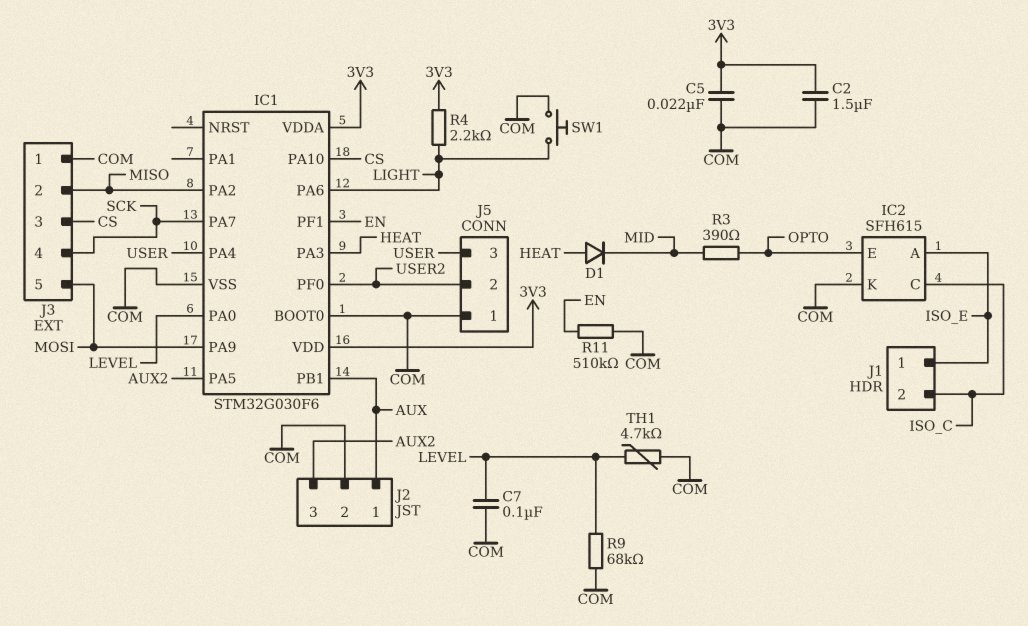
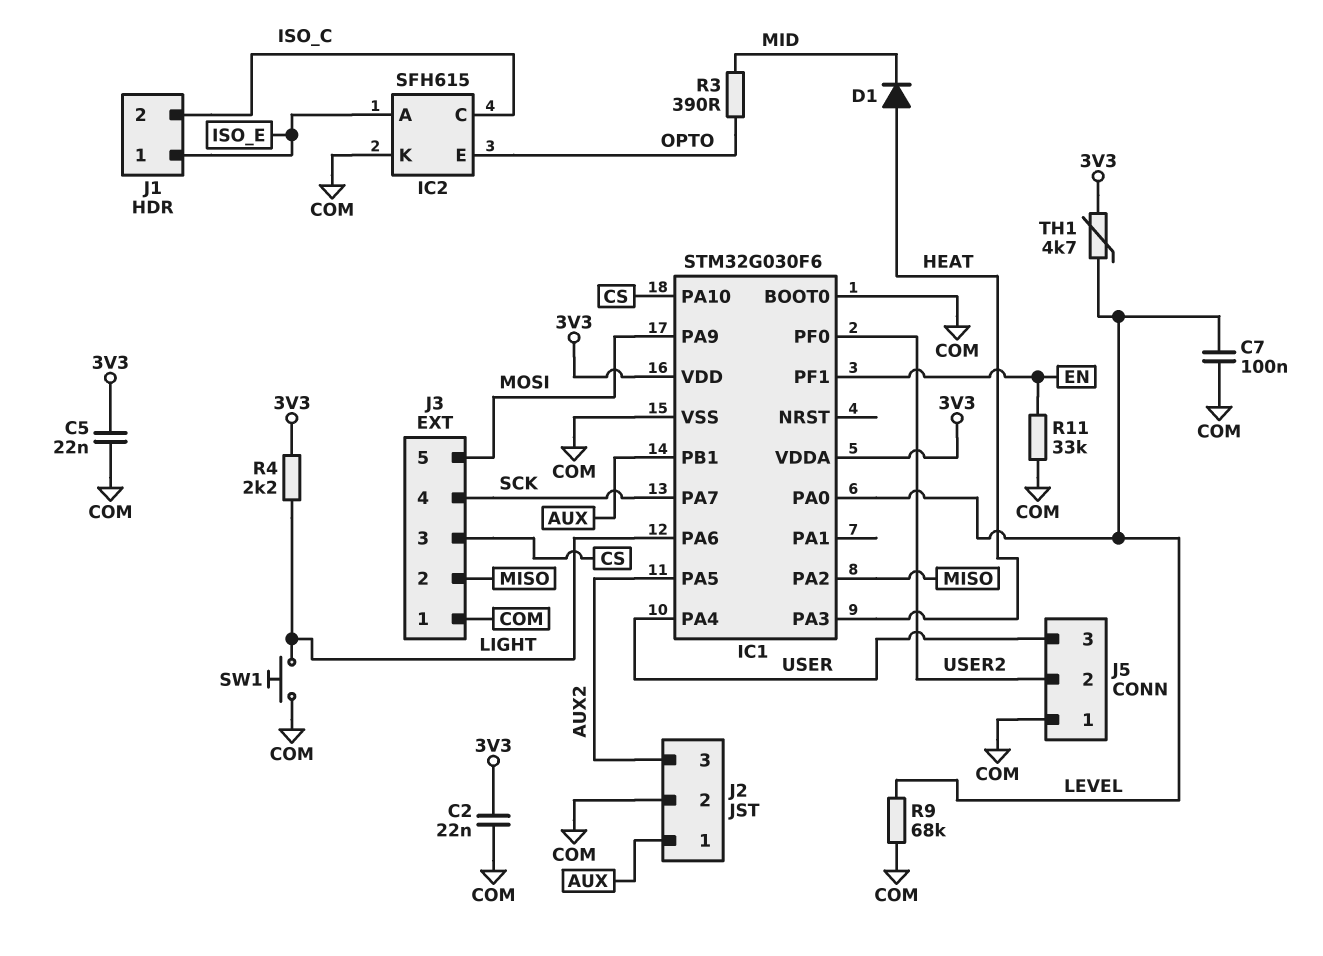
C2: 1.5uF (3V3, COM) -> 22nF (3V3, COM)
R11: 510k (COM, EN) -> 33k (COM, EN)
TH1: 4.7k (COM, LEVEL) -> 4.7k (3V3, LEVEL)

